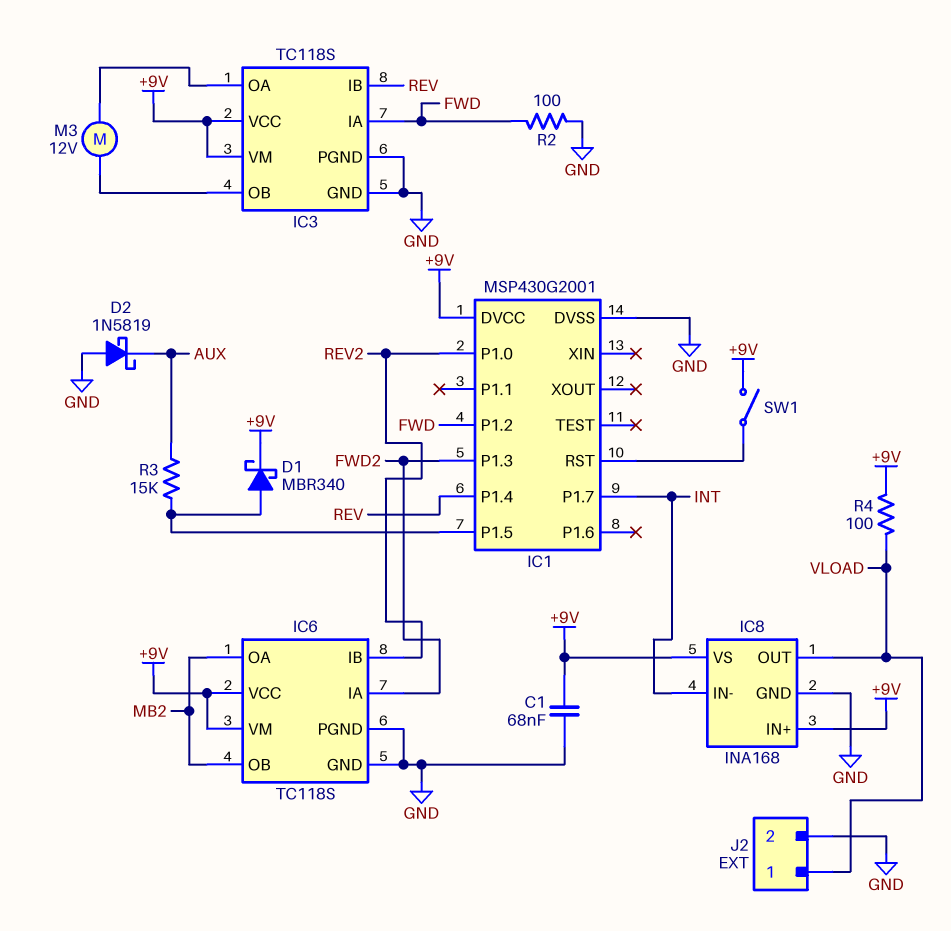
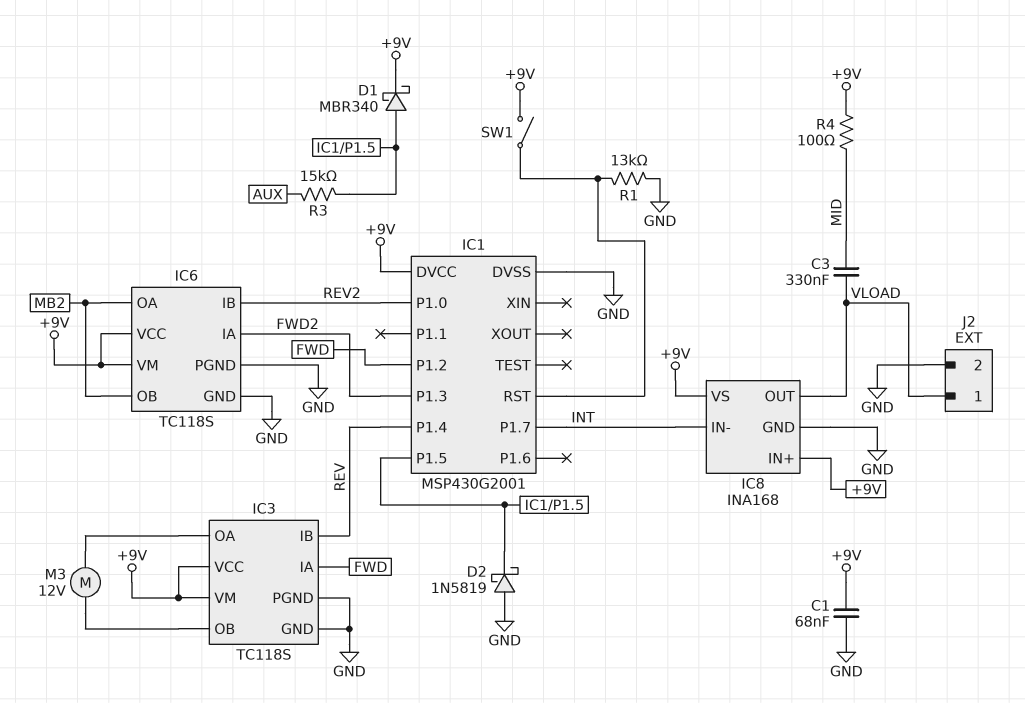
C3: none -> 330nF (MID, VLOAD)
D2: schottky 1N5819 (A GND, K AUX) -> schottky 1N5819 (A GND, K IC1/P1.5)
R1: none -> 13k (GND, IC1/RST)
R2: 100 (FWD, GND) -> none
R4: 100 (+9V, VLOAD) -> 100 (+9V, MID)

